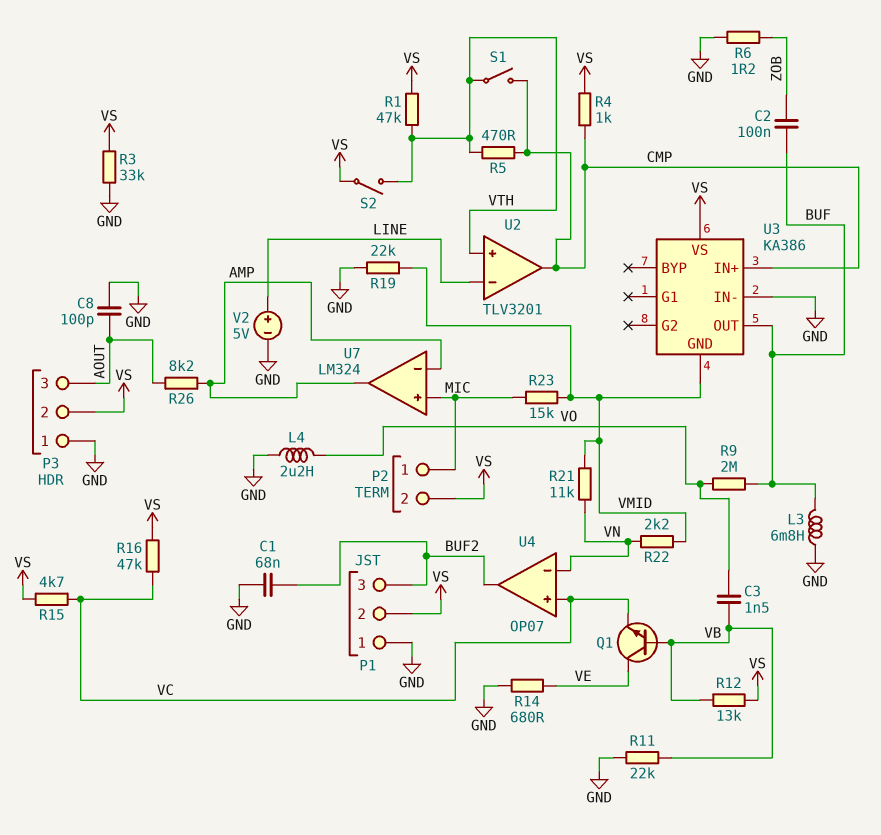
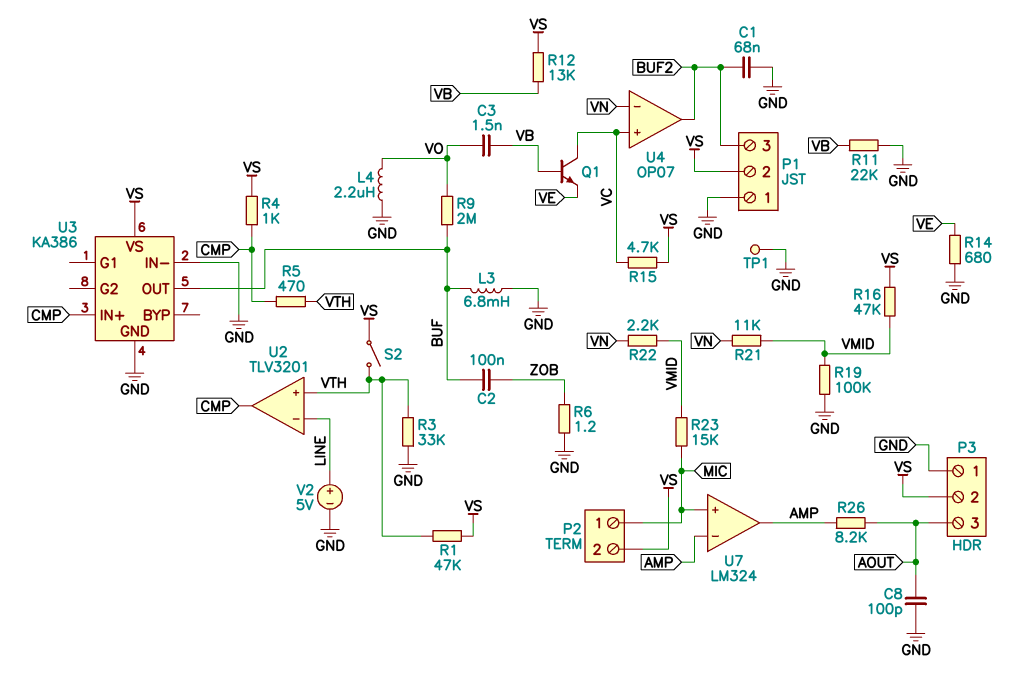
Q1: NPN (B VB, C VE, E VC) -> NPN (B VB, C VC, E VE)
R3: 33k (GND, VS) -> 33k (GND, VTH)
R16: 47k (VC, VS) -> 47k (VMID, VS)
R19: 22k (GND, VMID) -> 100k (GND, VMID)
S1: switch (CMP, VTH) -> none
TP1: none -> test point (GND)
U3 pin GND: VMID -> GND

